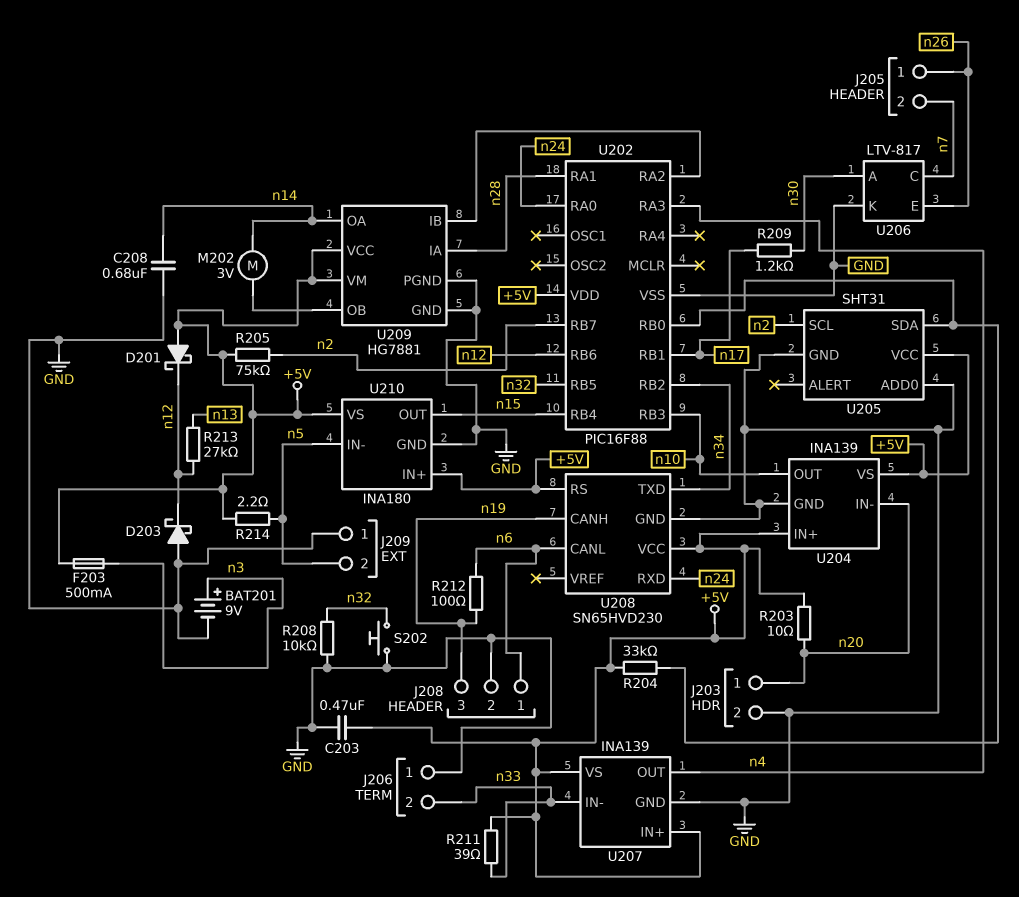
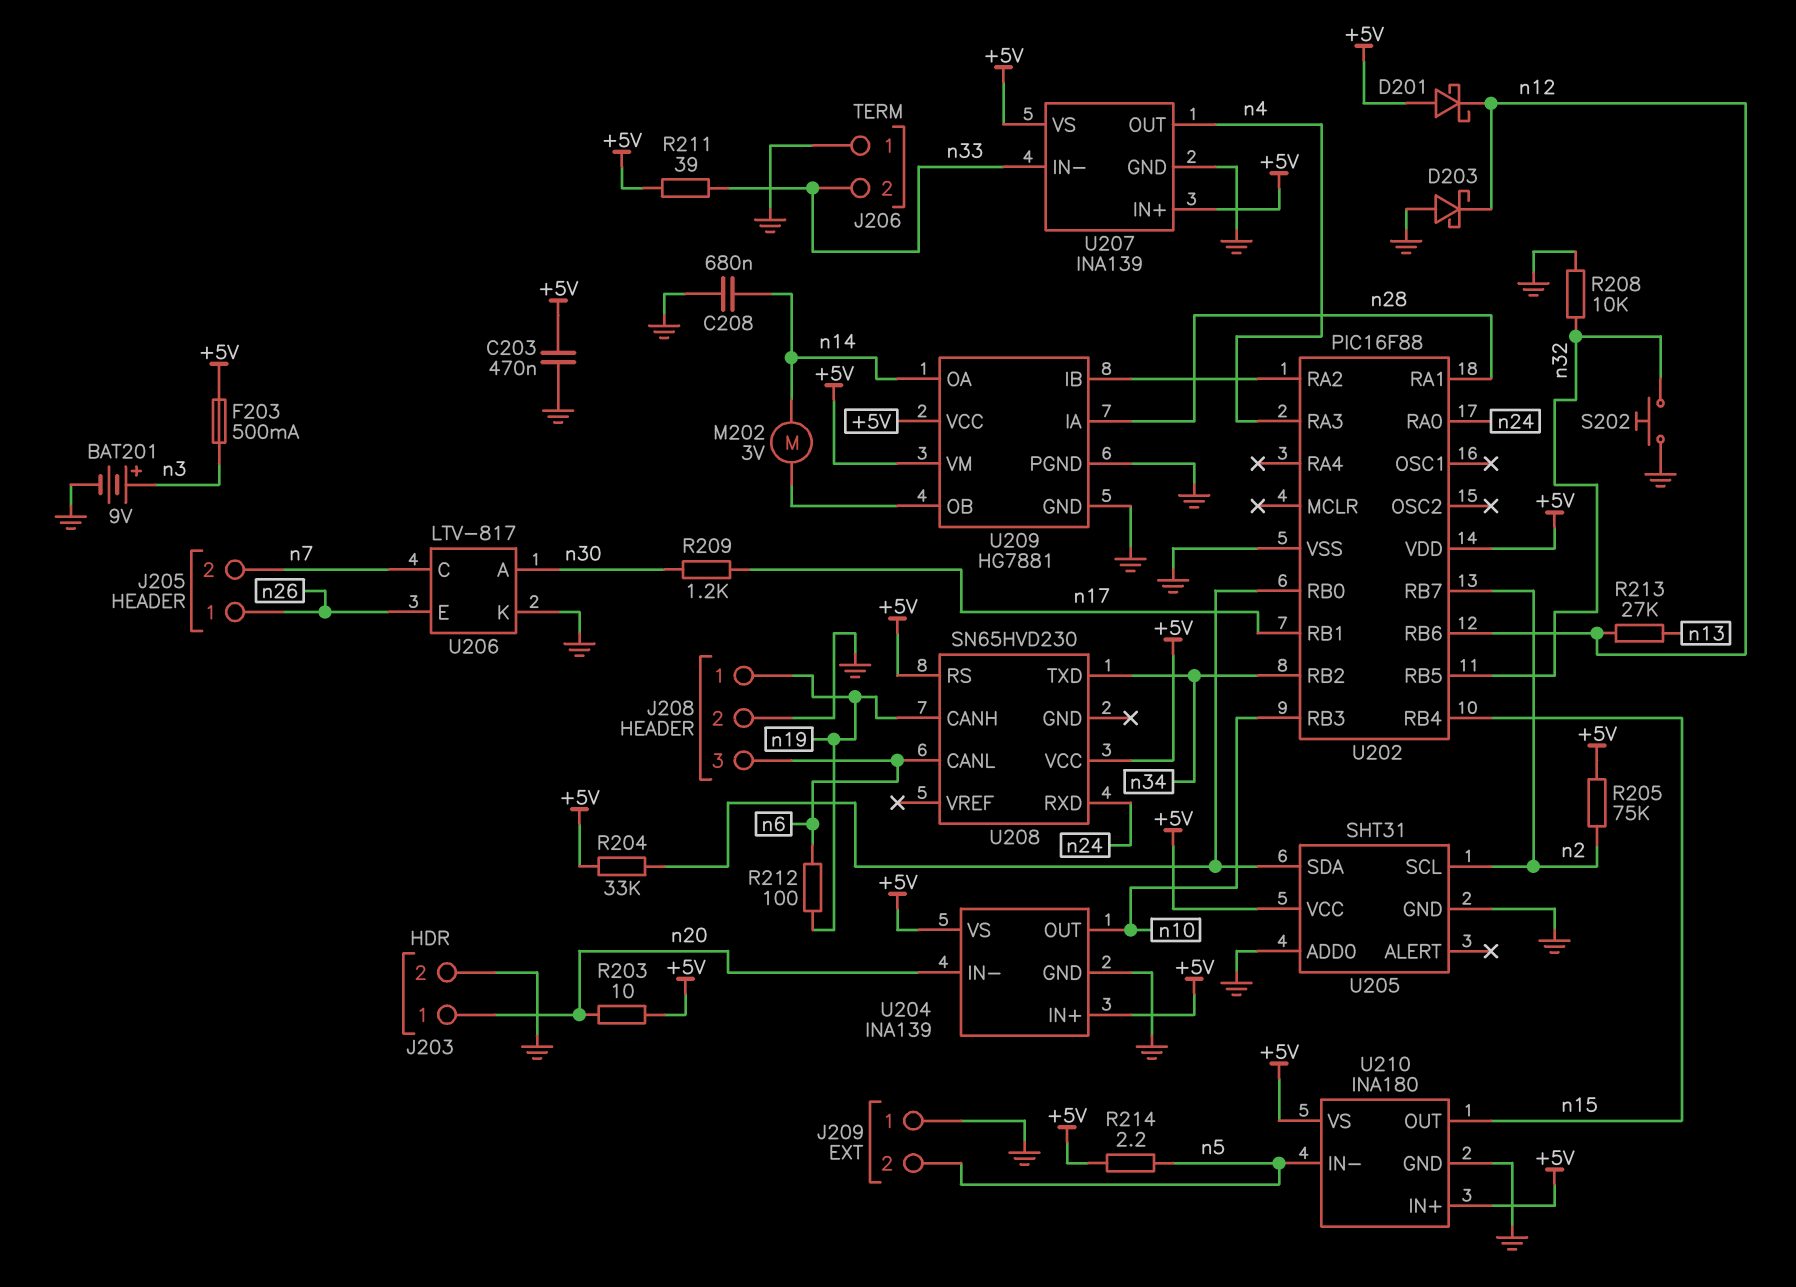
J208 pin 1: n6 -> n19
J208 pin 3: n19 -> n6
U208 pin GND: GND -> none

